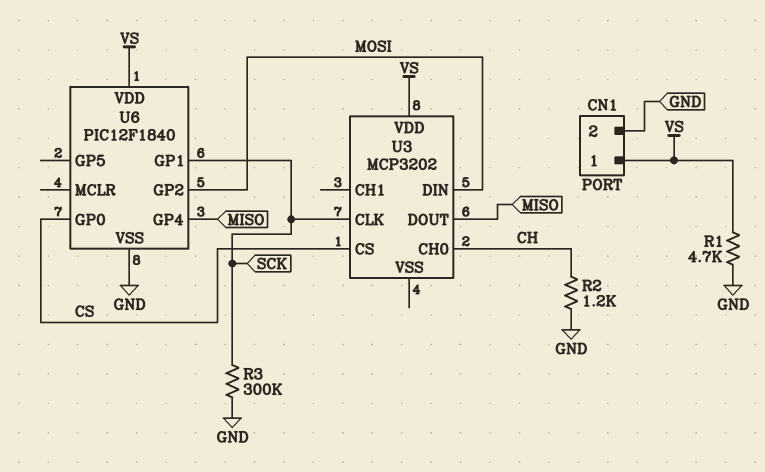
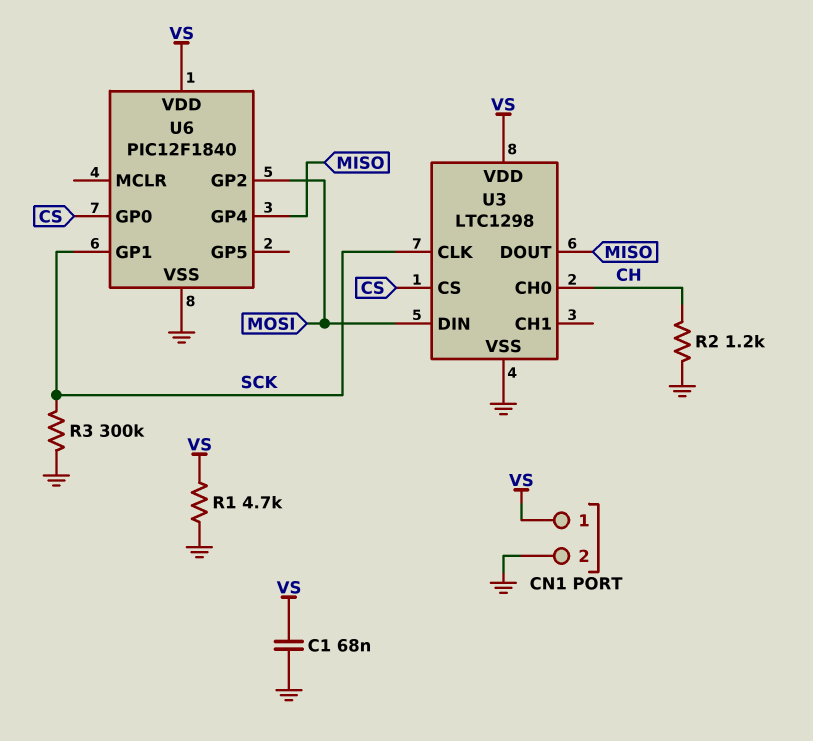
C1: none -> 68nF (GND, VS)
U3: MCP3202 -> LTC1298
U3 pin VSS: none -> GND

